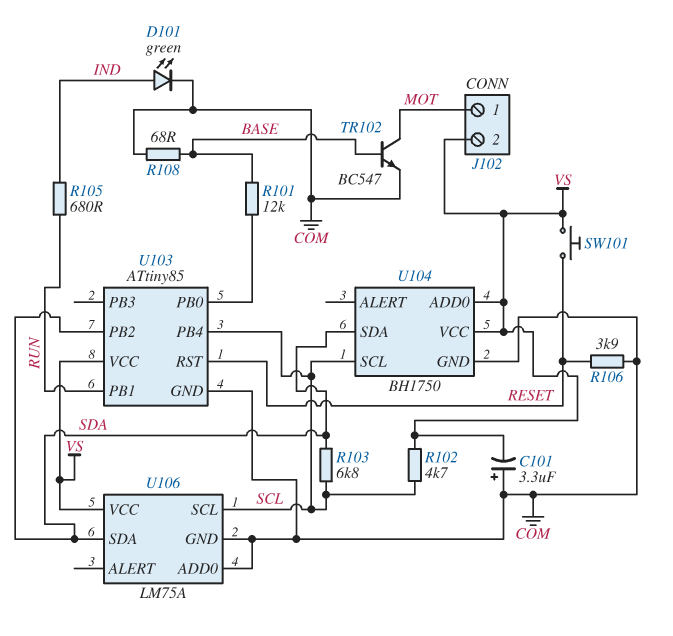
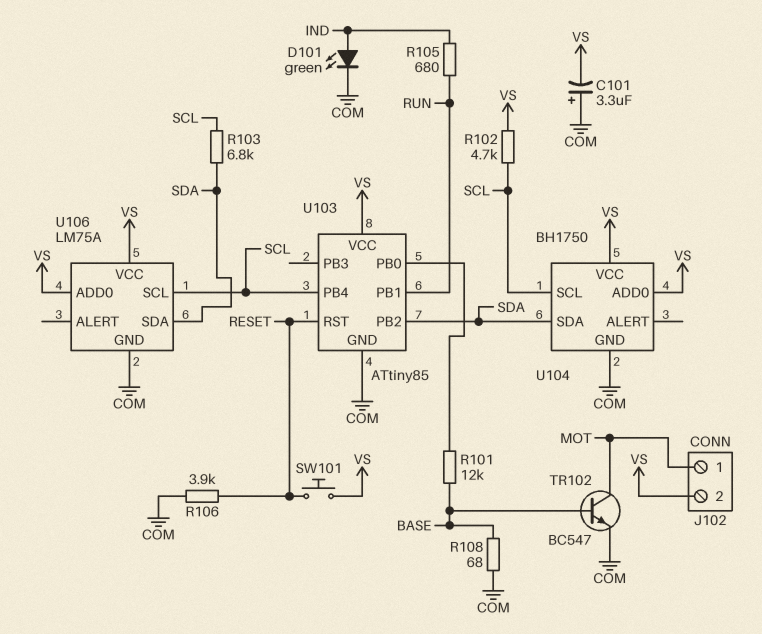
U106 pin ADD0: COM -> VS

